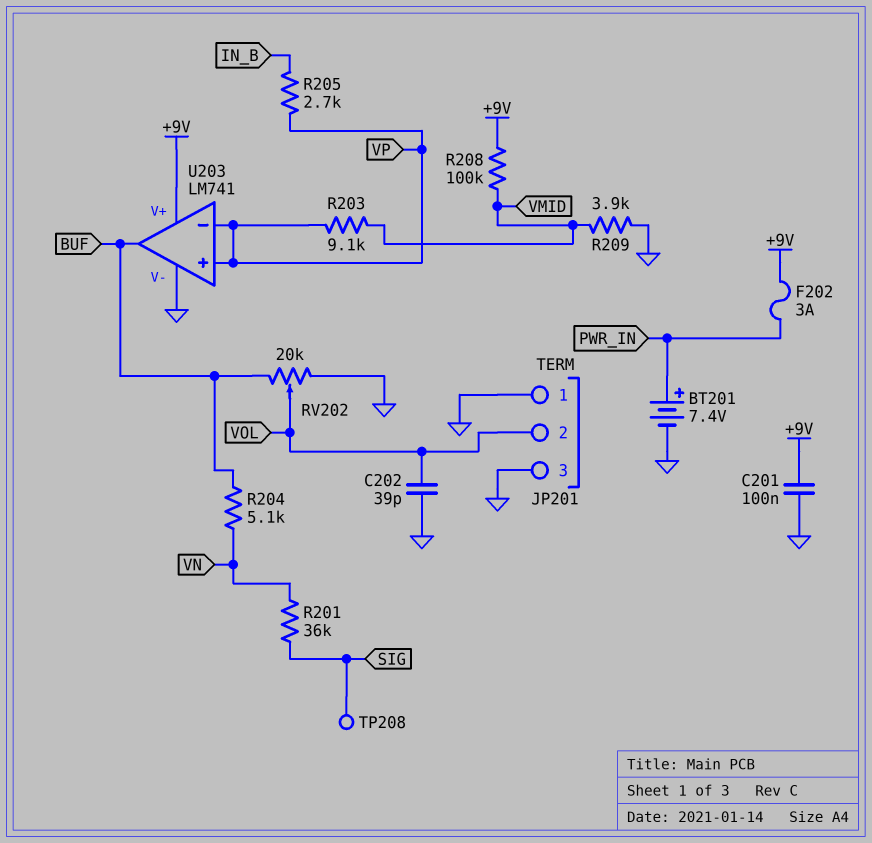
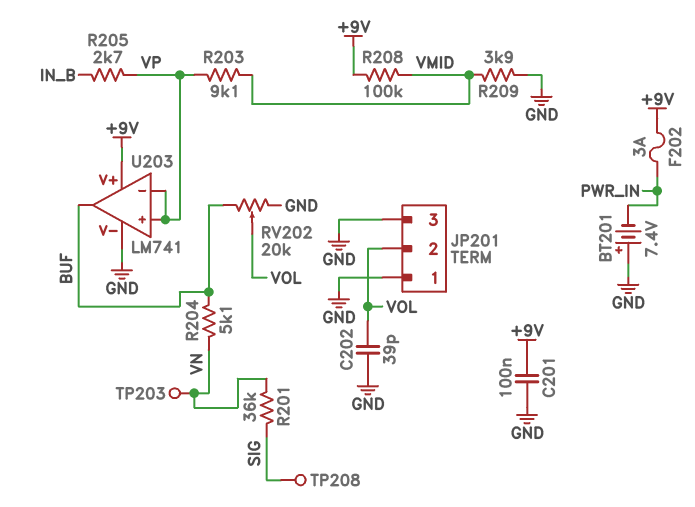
BT201: 7.4V (plus PWR_IN, minus GND) -> 7.4V (plus GND, minus PWR_IN)
TP203: none -> test point (VN)

